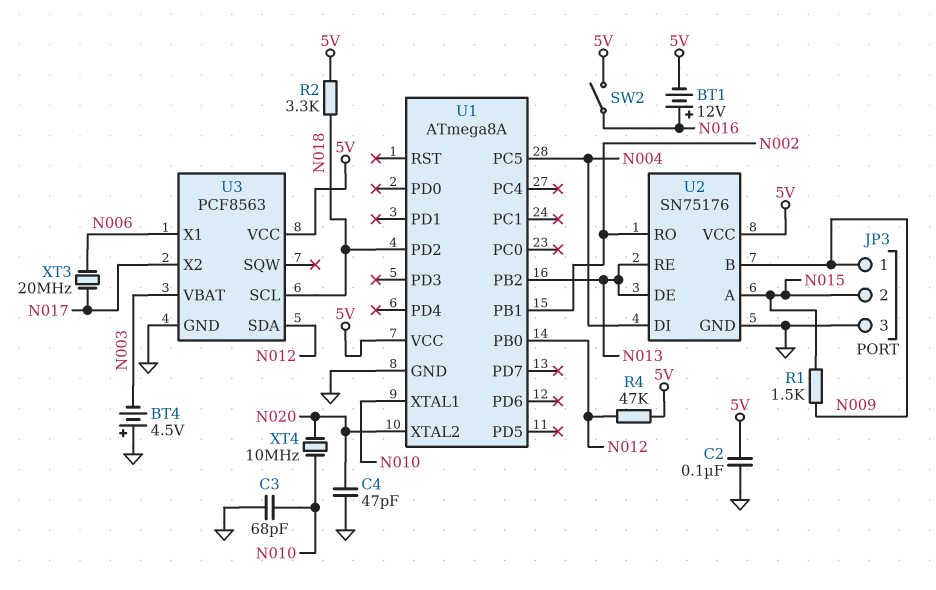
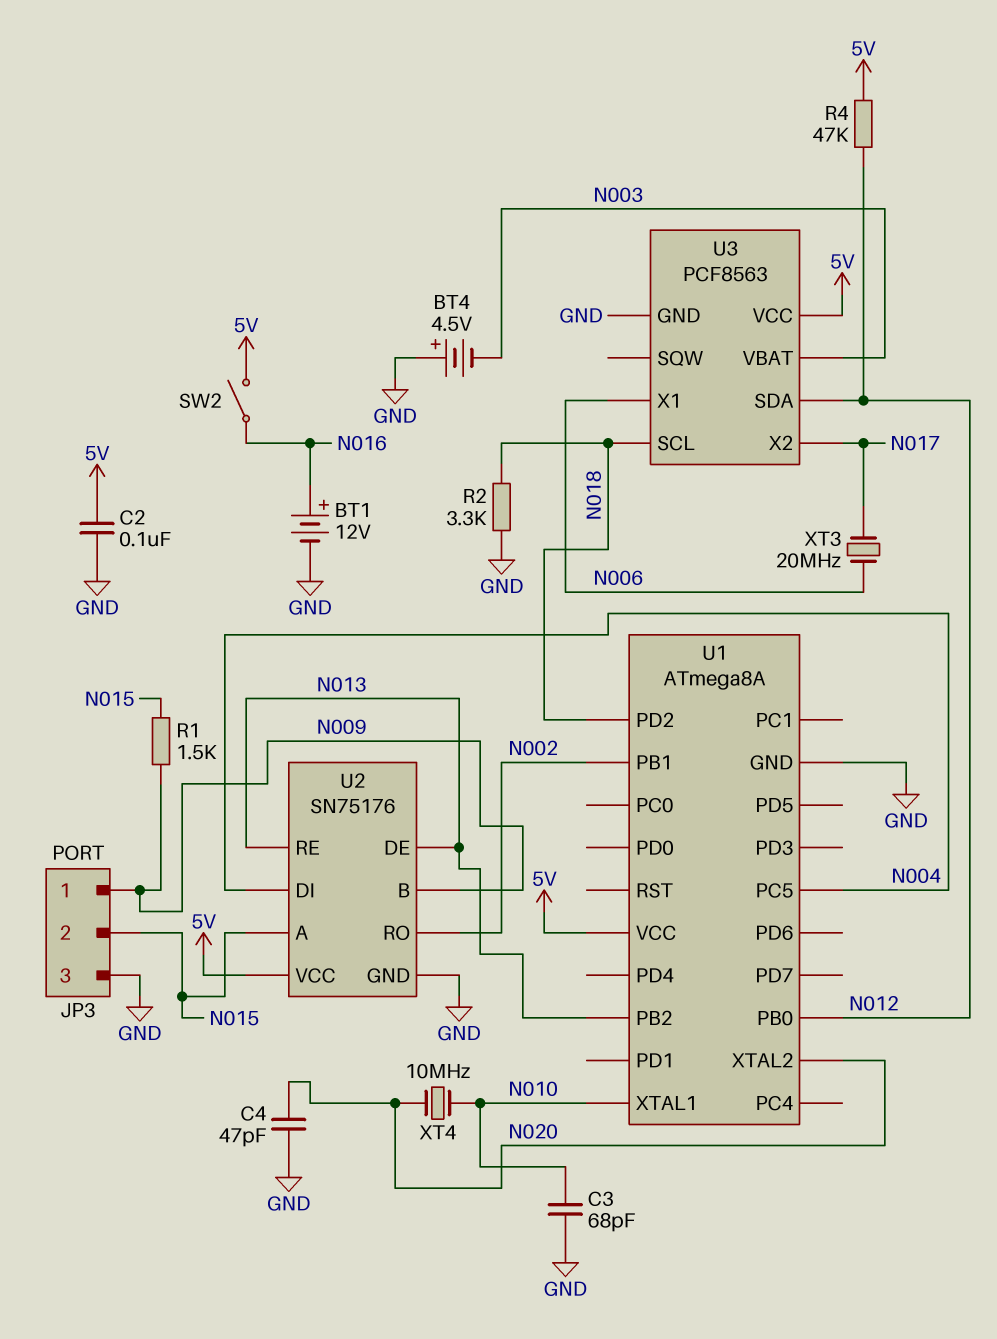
BT1: 12V (plus N016, minus 5V) -> 12V (plus N016, minus GND)
R2: 3.3k (5V, N018) -> 3.3k (GND, N018)

